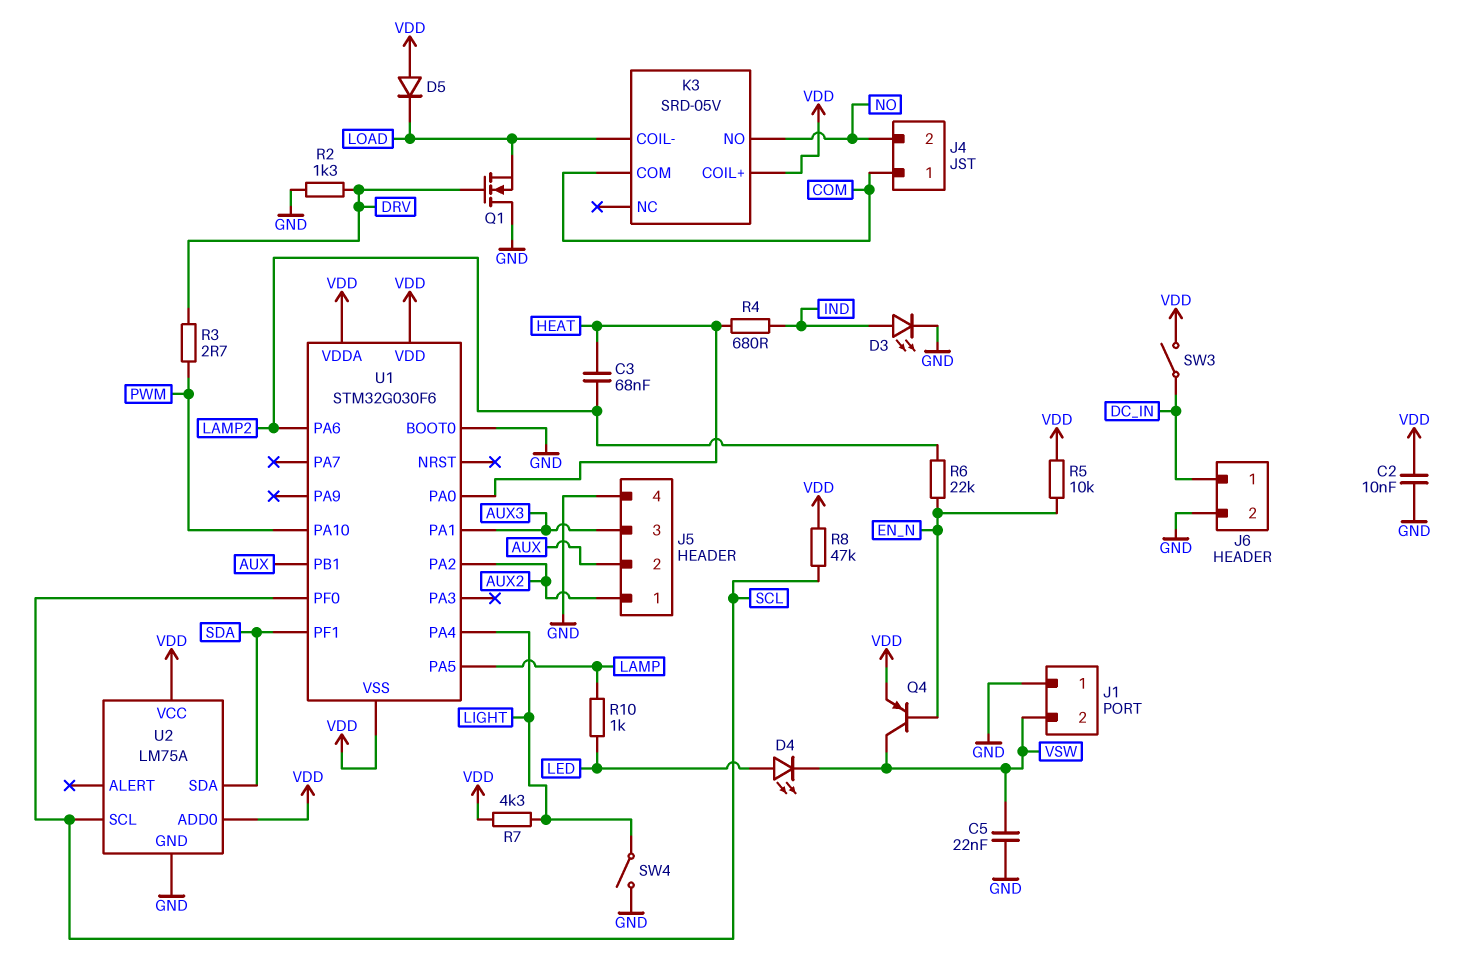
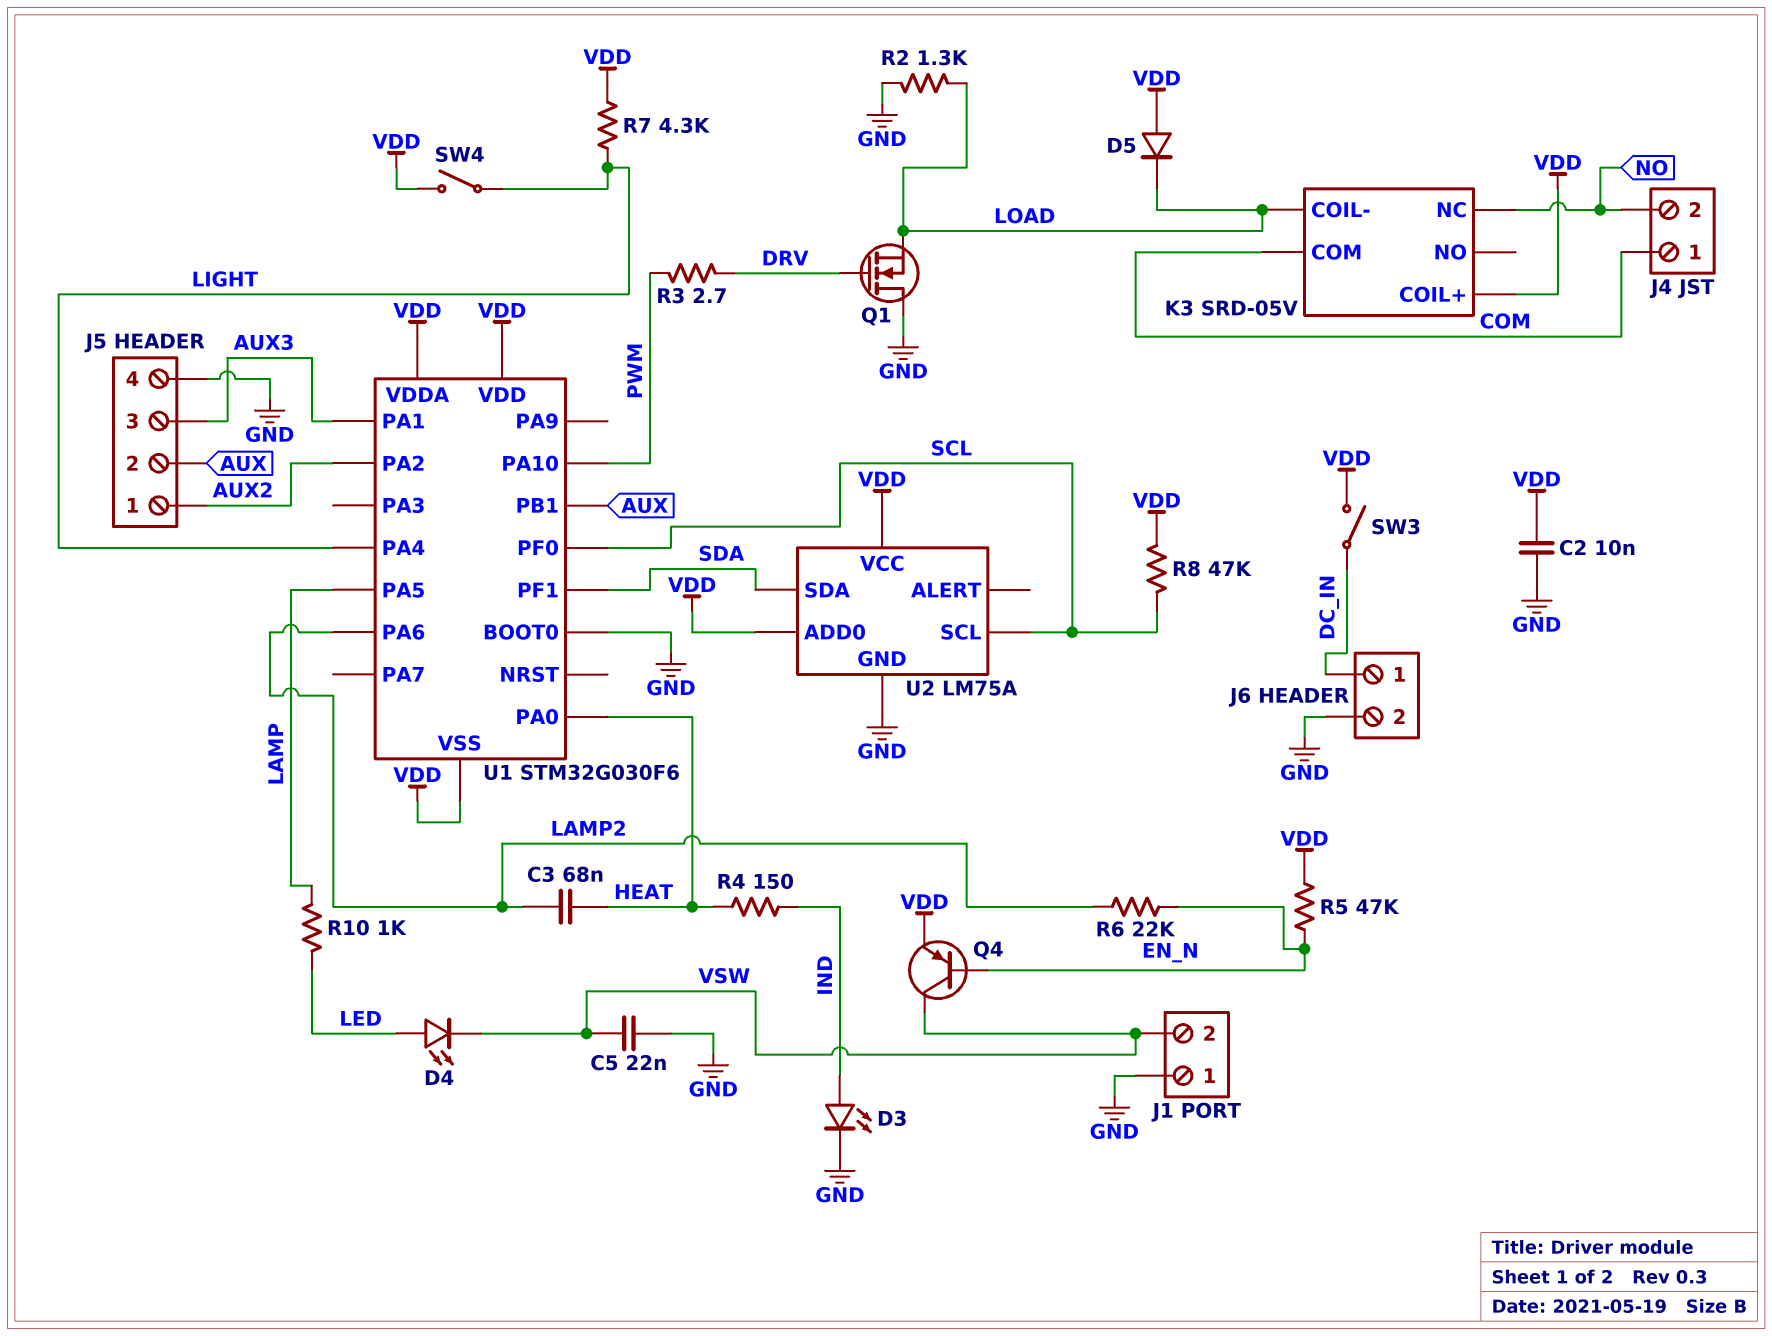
K3 pin NC: none -> NO
K3 pin NO: NO -> none
R2: 1.3k (DRV, GND) -> 1.3k (GND, LOAD)
R4: 680 (HEAT, IND) -> 150 (HEAT, IND)
R5: 10k (EN_N, VDD) -> 47k (EN_N, VDD)
SW4: switch (GND, LIGHT) -> switch (LIGHT, VDD)

